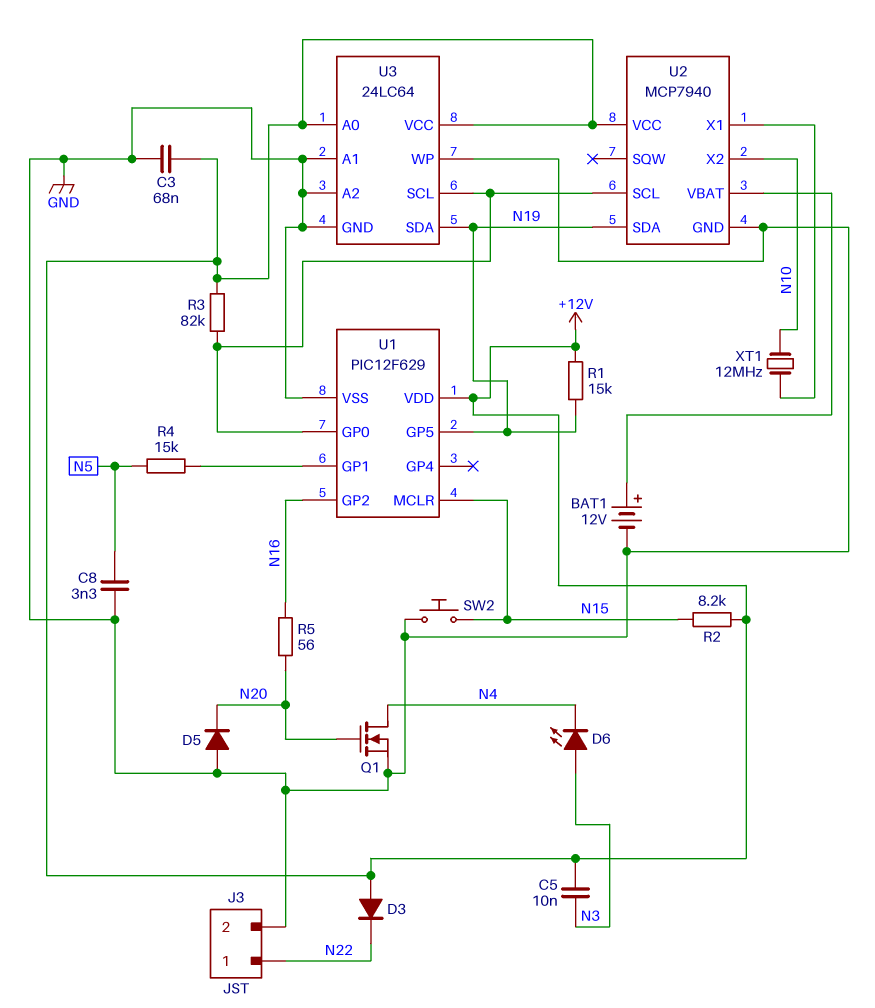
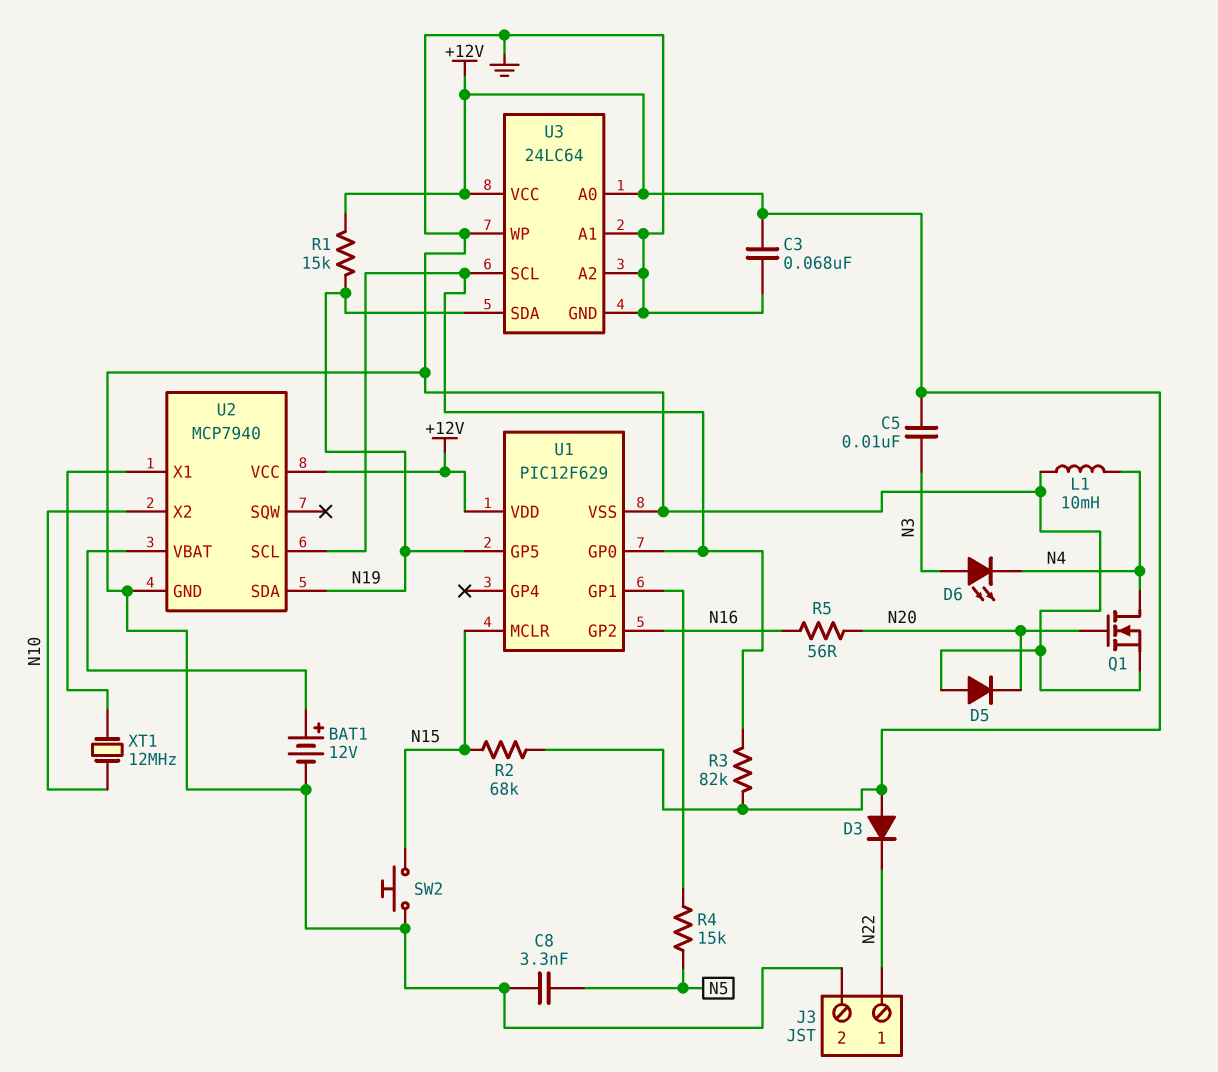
L1: none -> 10mH (GND, N4)
R2: 8.2k (+12V, N15) -> 68k (+12V, N15)

